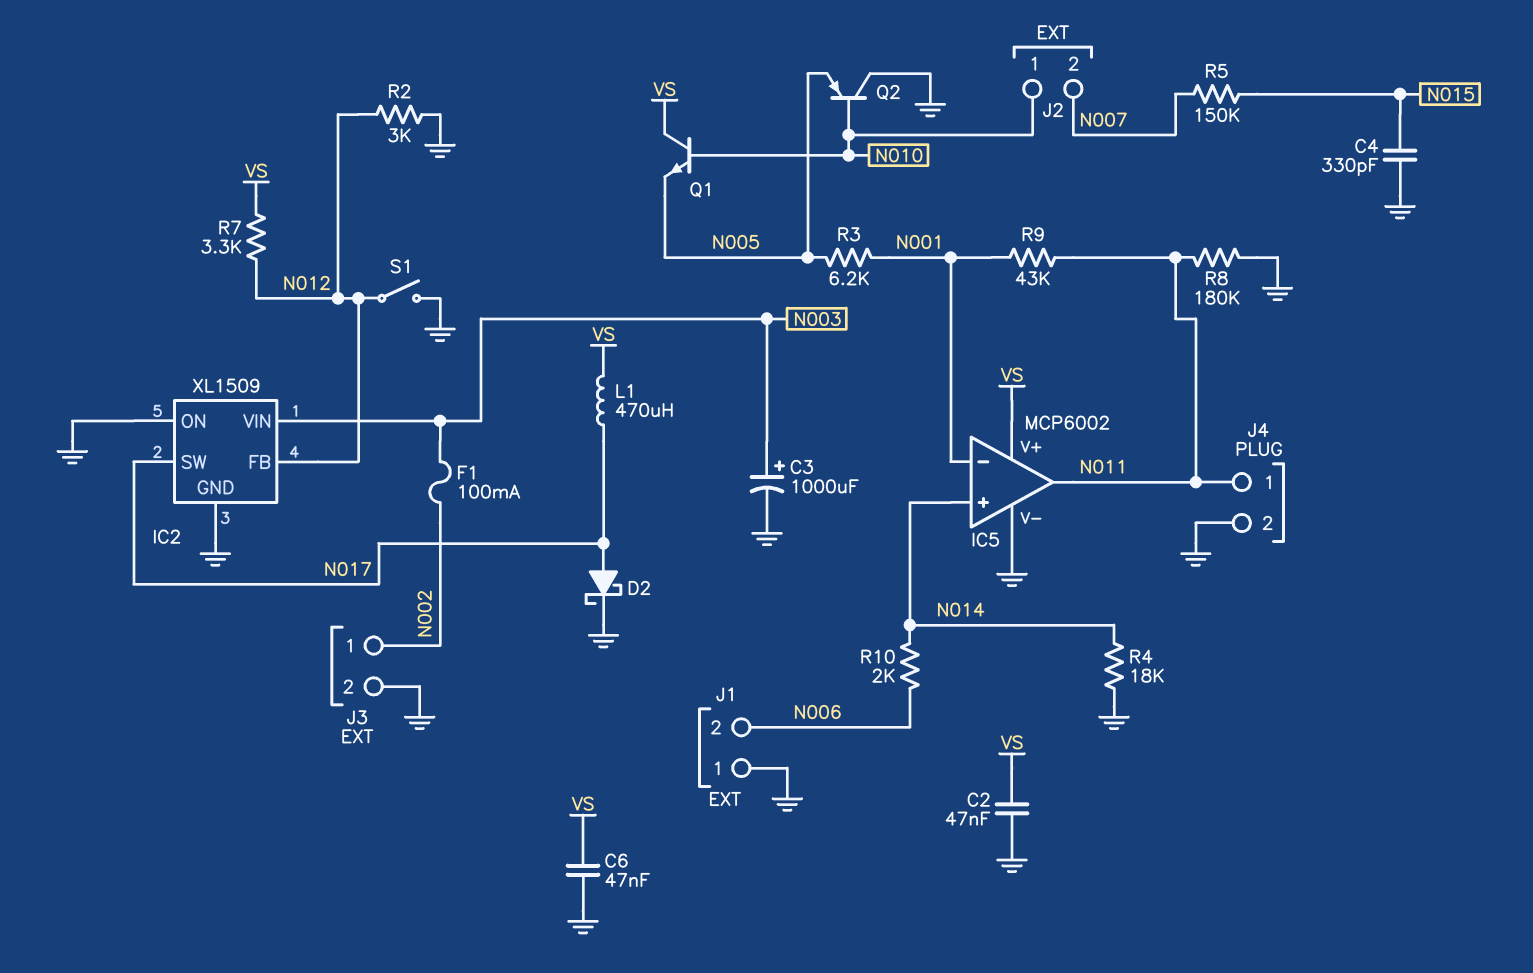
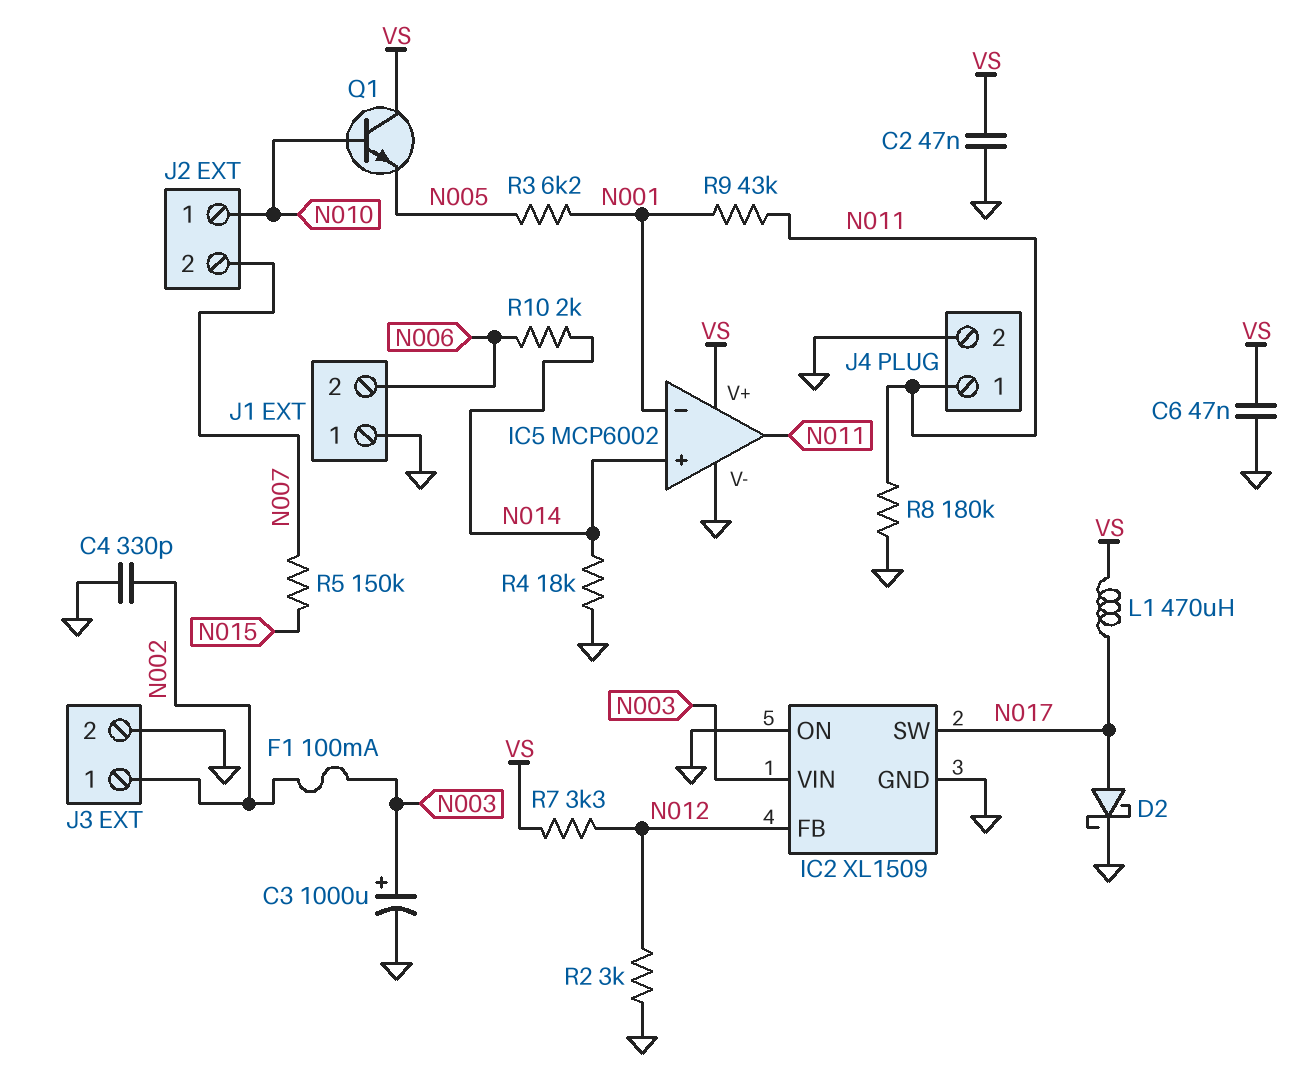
C4: 330pF (GND, N015) -> 330pF (GND, N002)
Q2: PNP (B N010, C GND, E N005) -> none
S1: switch (GND, N012) -> none

